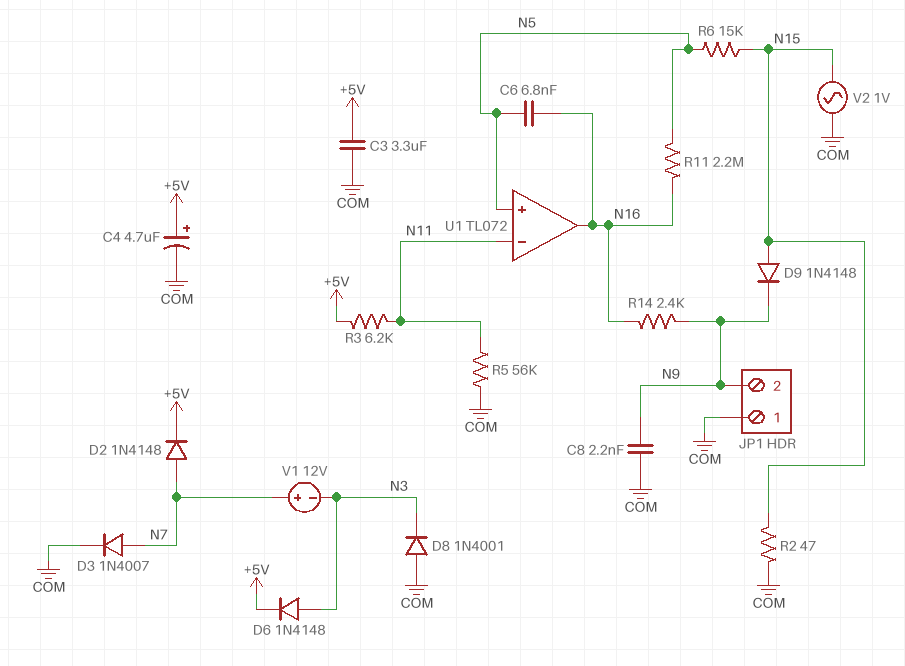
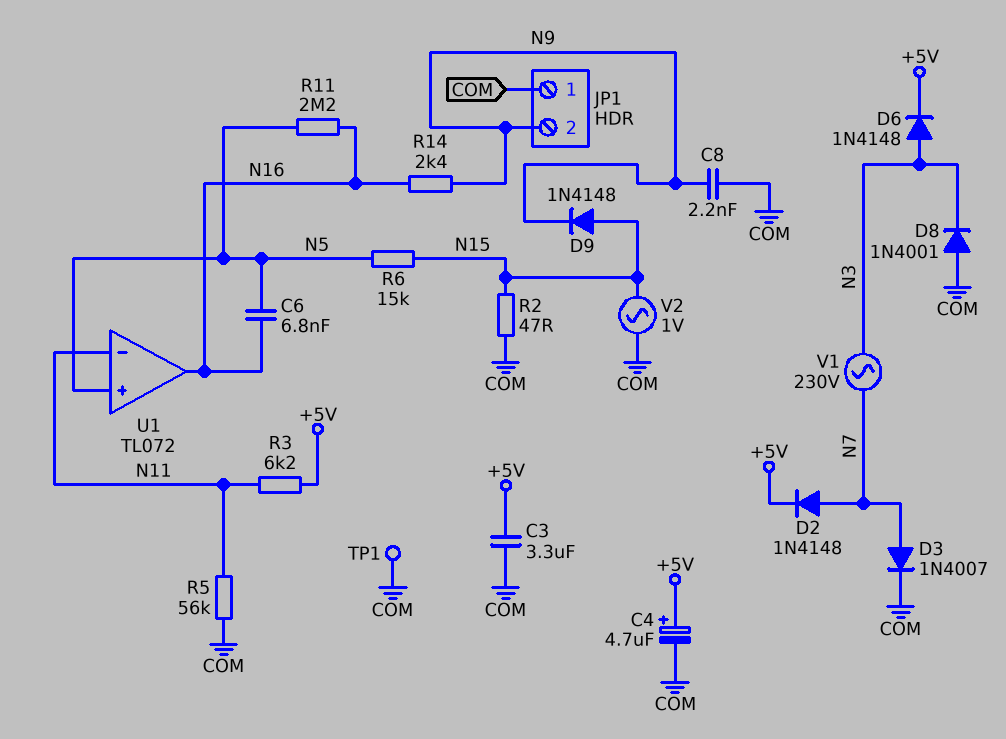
TP1: none -> test point (COM)
V1: 12V (plus N7, minus N3) -> AC 230V (N3, N7)

